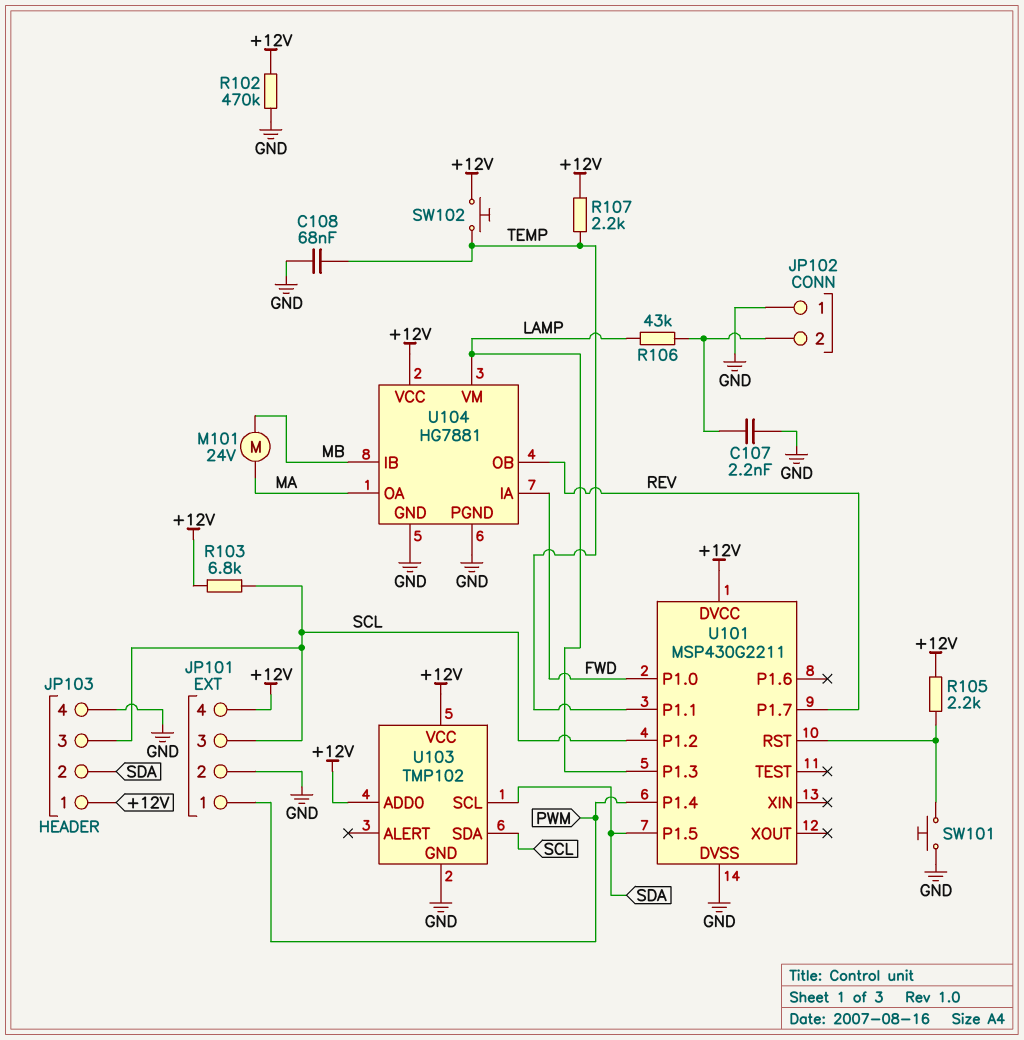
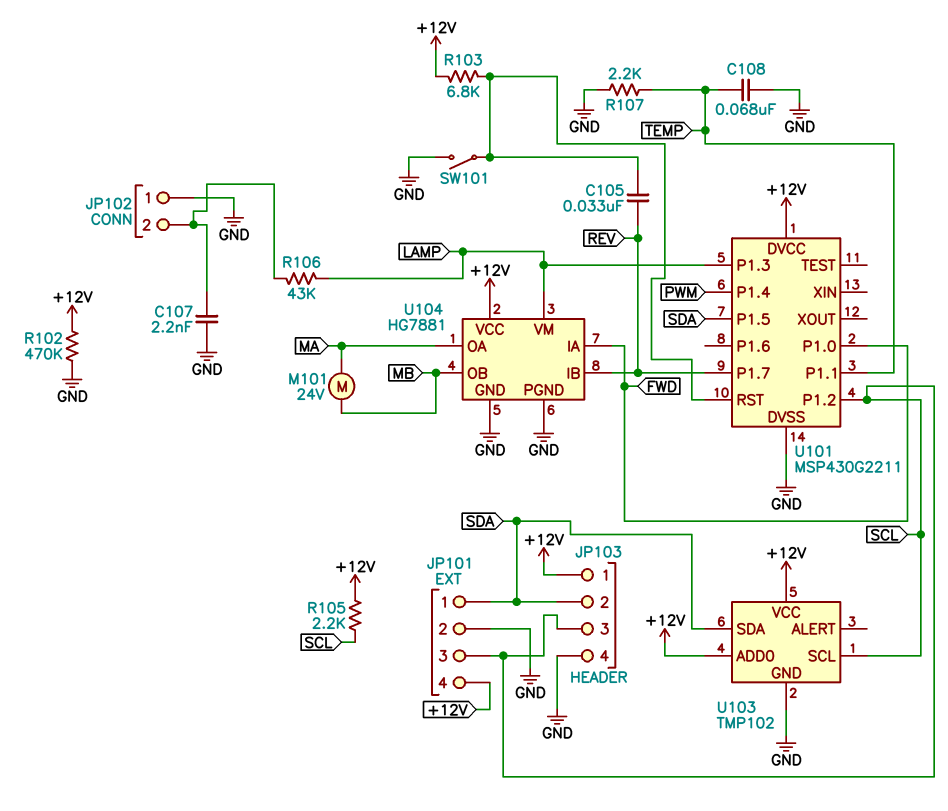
C105: none -> 33nF (REV, U101/RST)
JP101 pin 1: PWM -> SDA
R103: 6.8k (+12V, SCL) -> 6.8k (+12V, U101/RST)
R105: 2.2k (+12V, U101/RST) -> 2.2k (+12V, SCL)
R107: 2.2k (+12V, TEMP) -> 2.2k (GND, TEMP)
SW101: button (GND, U101/RST) -> switch (GND, U101/RST)
SW102: button (+12V, TEMP) -> none
U103 pin SCL: SDA -> SCL
U103 pin SDA: SCL -> SDA
U104 pin IB: MB -> REV
U104 pin OB: REV -> MB

